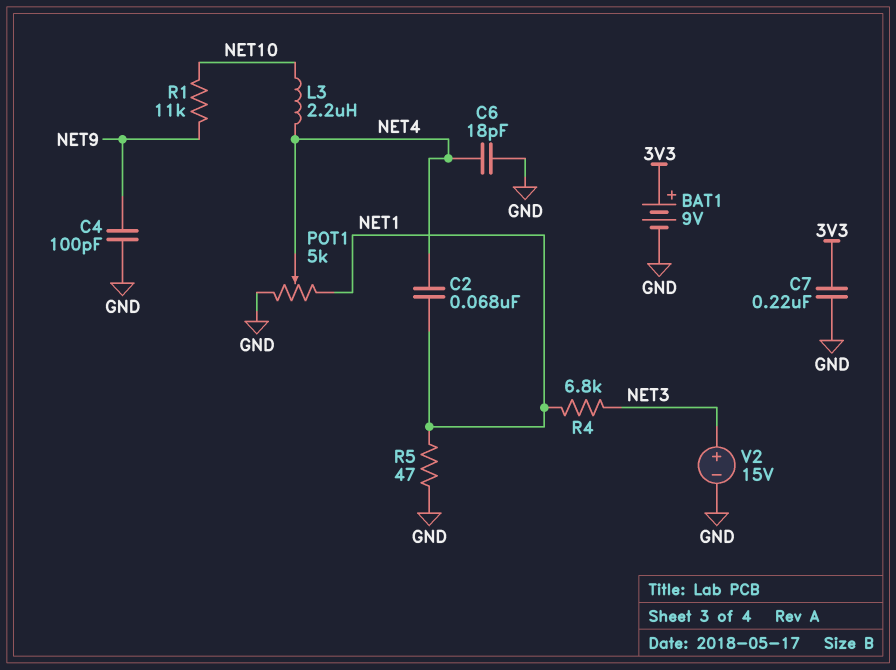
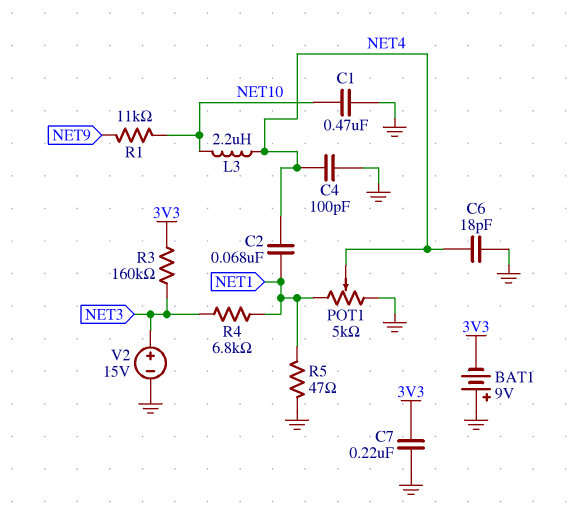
BAT1: 9V (plus 3V3, minus GND) -> 9V (plus GND, minus 3V3)
C1: none -> 470nF (GND, NET10)
C4: 100pF (GND, NET9) -> 100pF (GND, NET4)
R3: none -> 160k (3V3, NET3)

